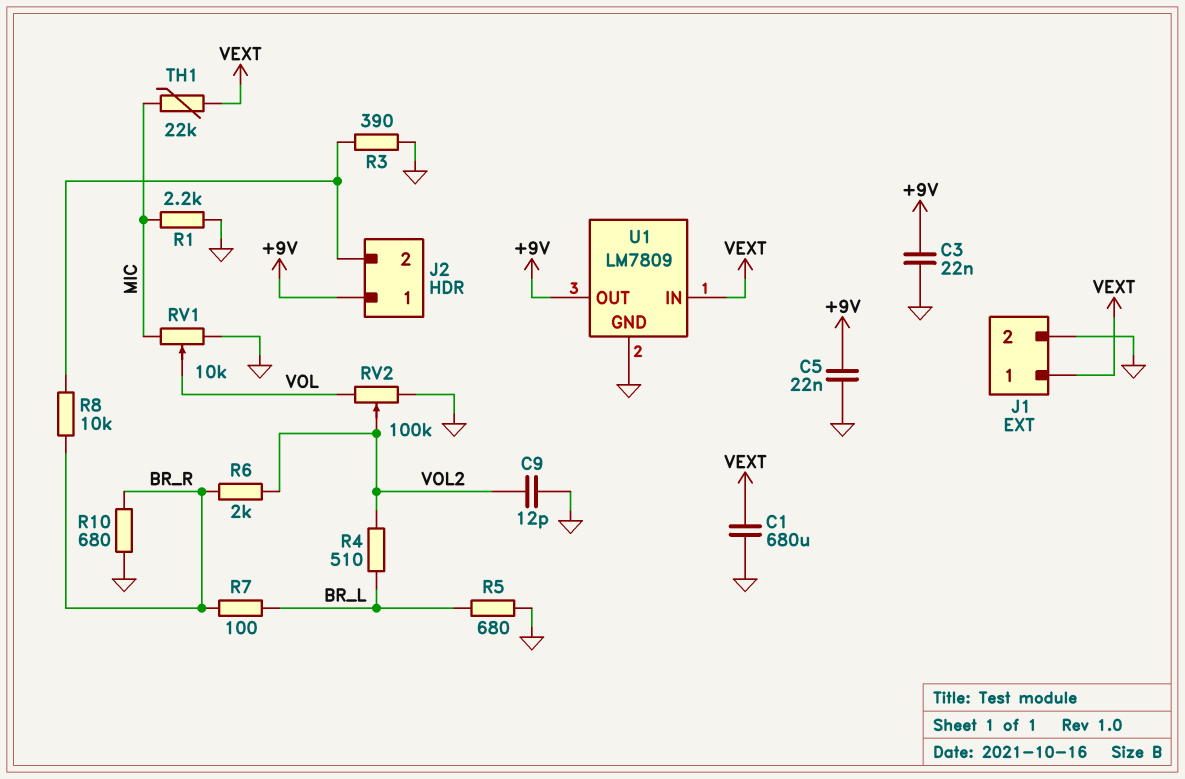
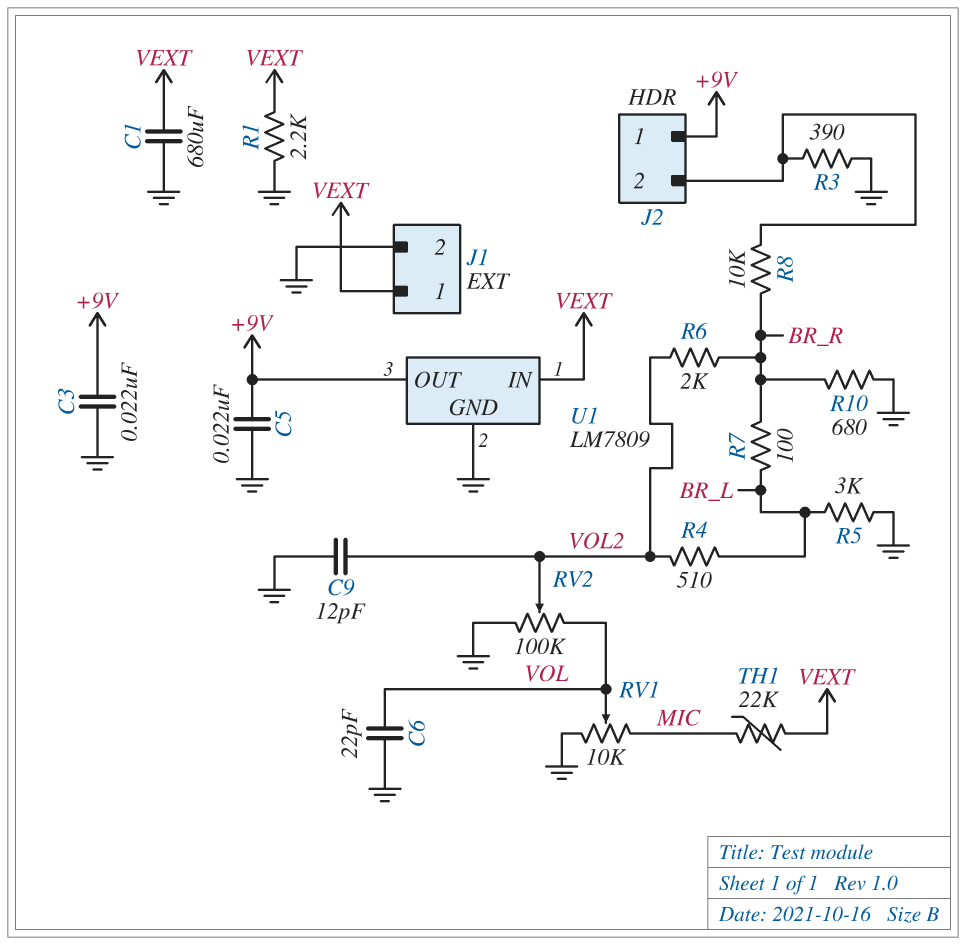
C6: none -> 22pF (GND, VOL)
R1: 2.2k (GND, MIC) -> 2.2k (GND, VEXT)
R5: 680 (BR_L, GND) -> 3k (BR_L, GND)

